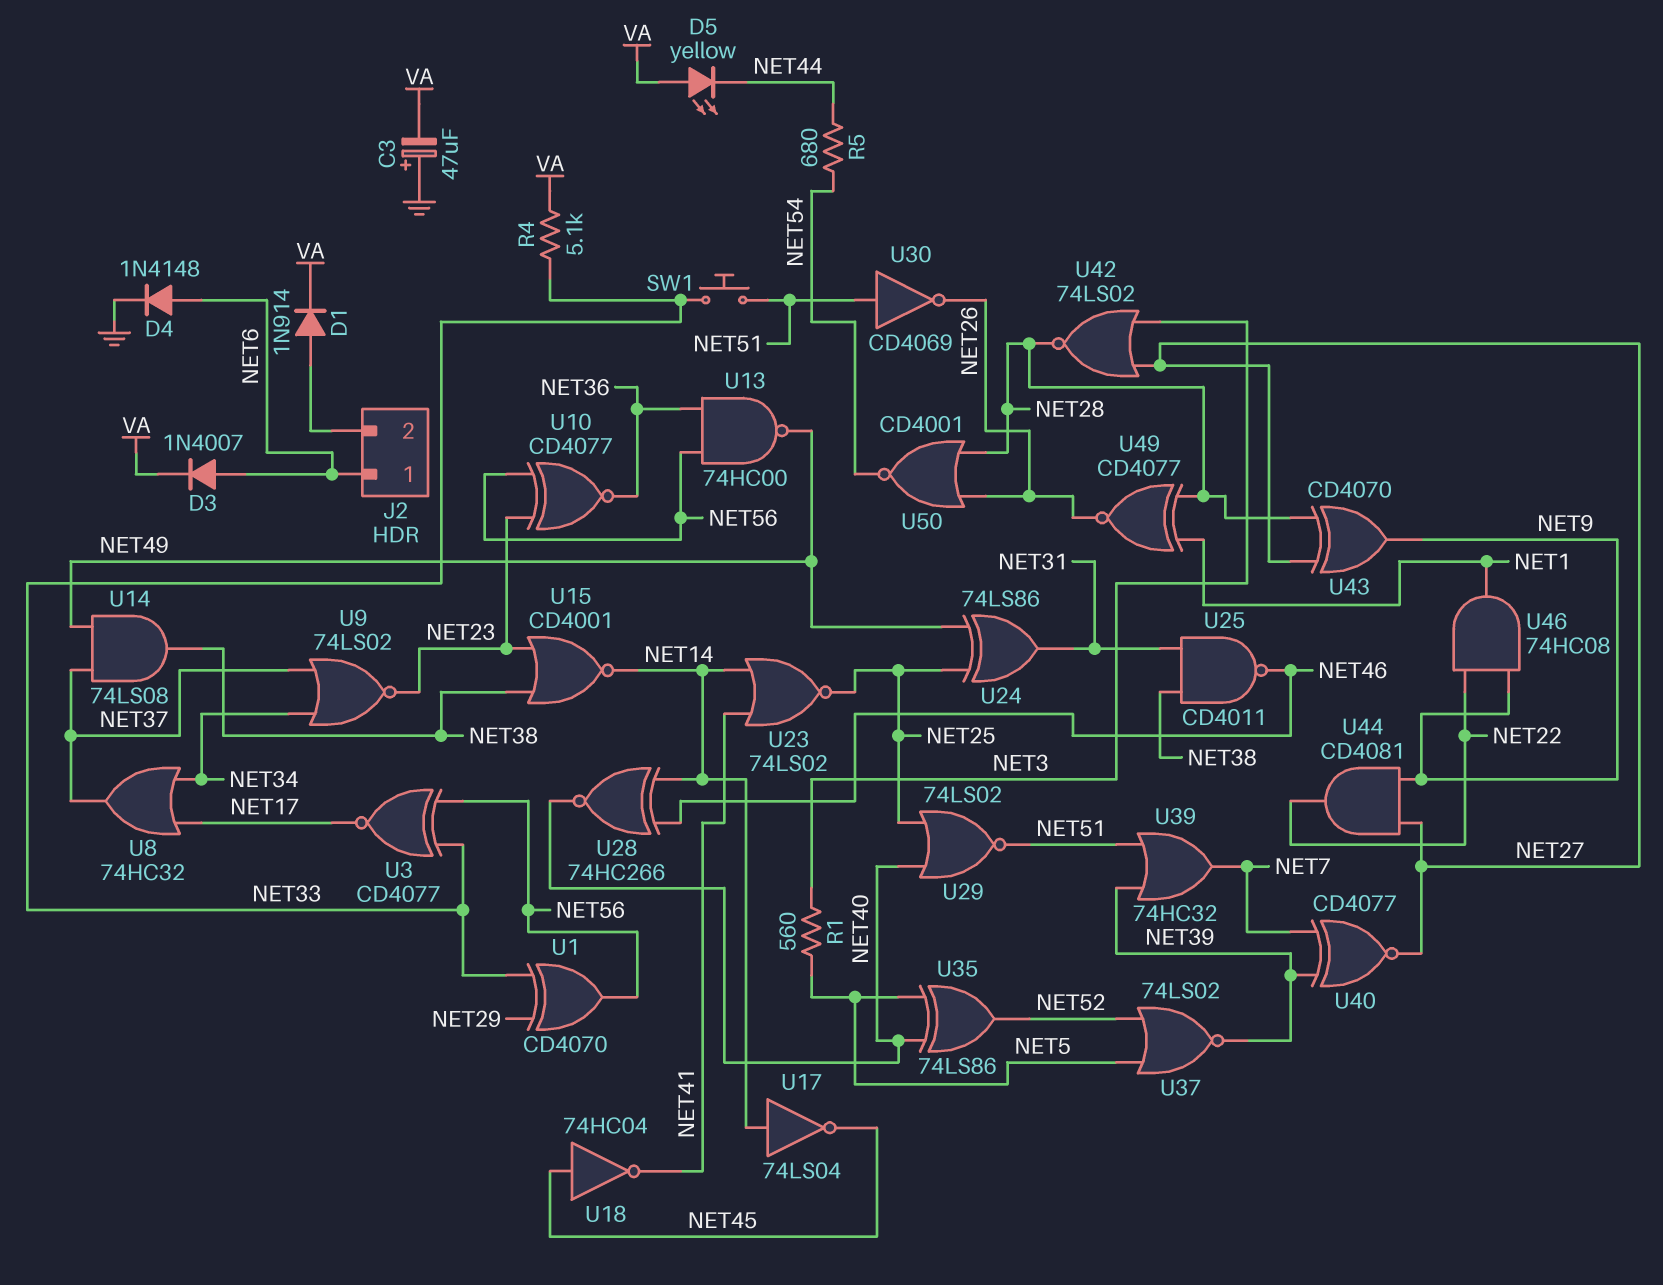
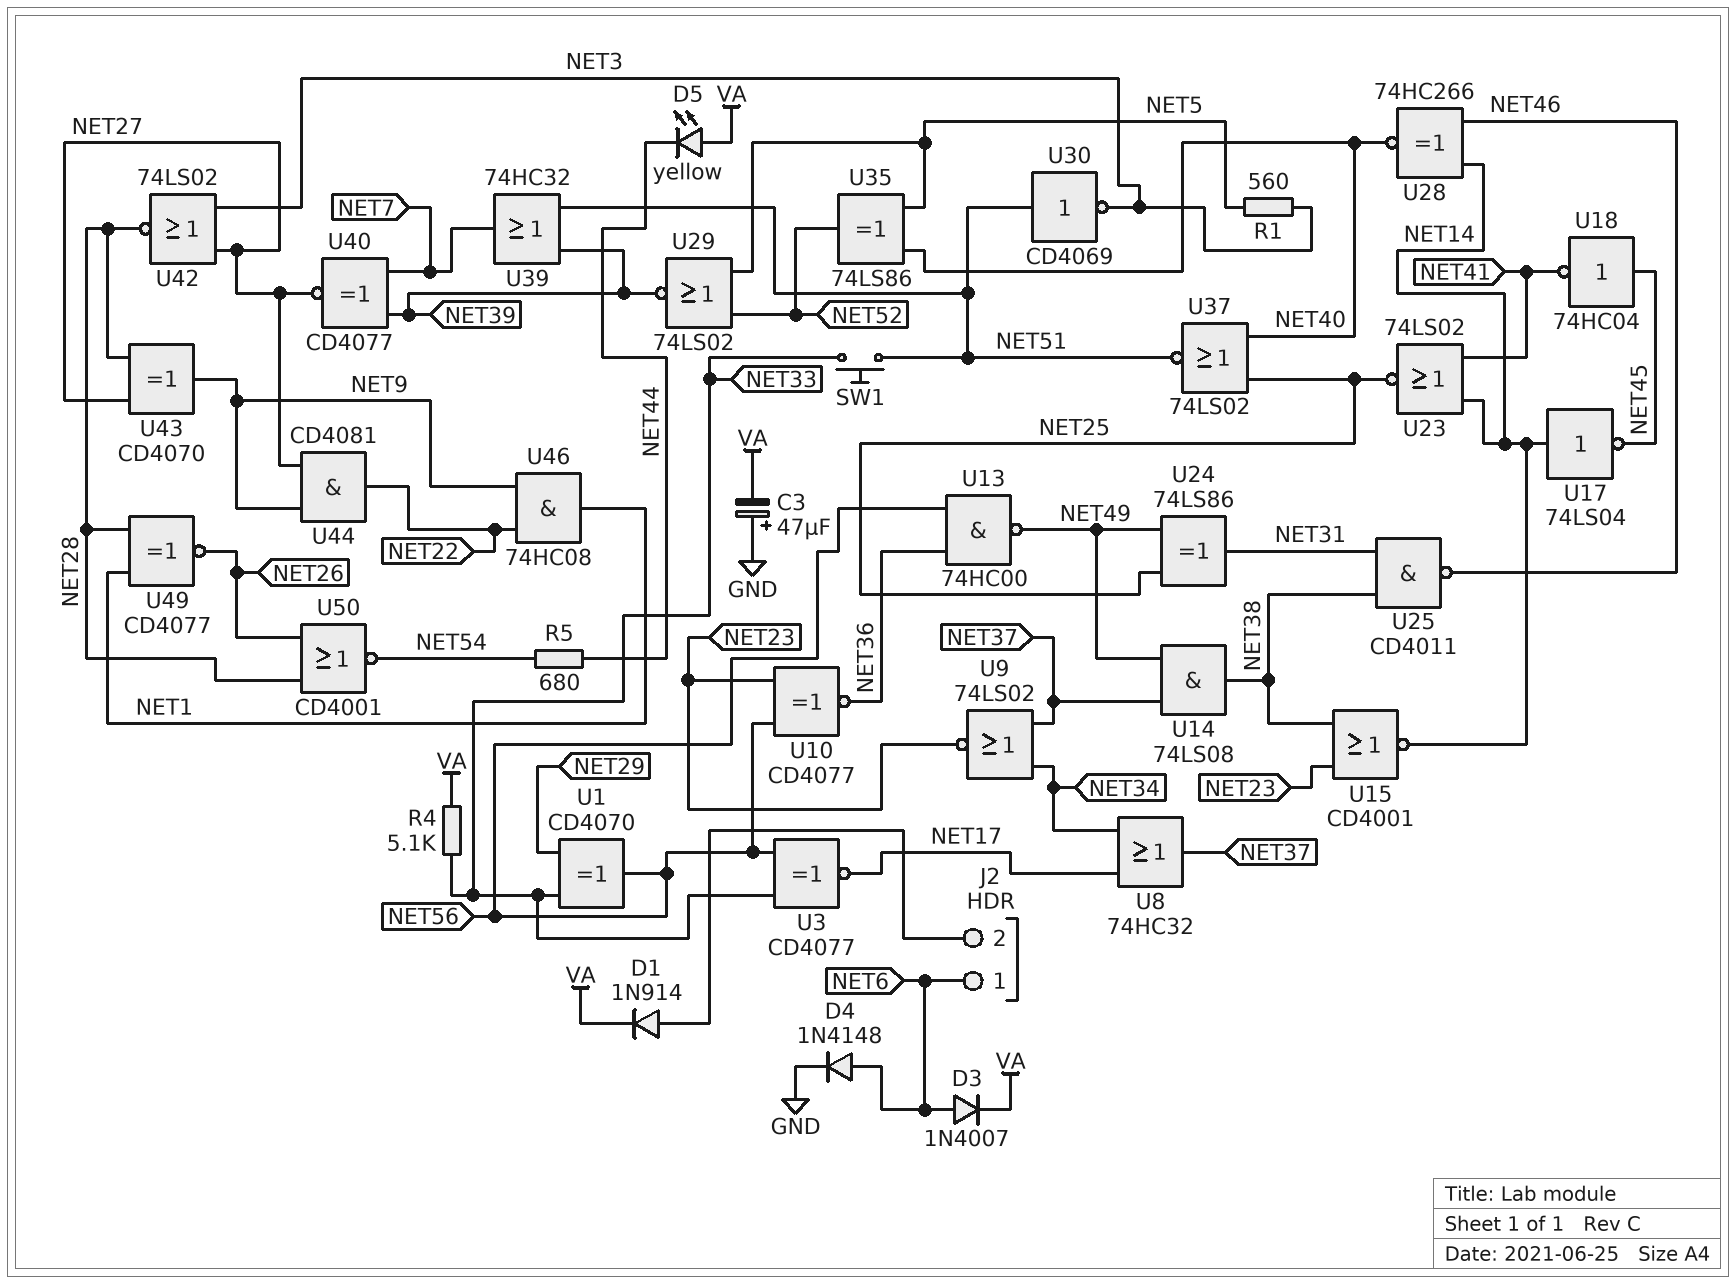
U29: NOR 74LS02 (in NET25, in NET40, out NET51) -> NOR 74LS02 (in NET5, in NET52, out NET39)
U30: NOT CD4069 (in NET51, out NET26) -> NOT CD4069 (in NET51, out NET3)
U37: NOR 74LS02 (in NET5, in NET52, out NET39) -> NOR 74LS02 (in NET25, in NET40, out NET51)

